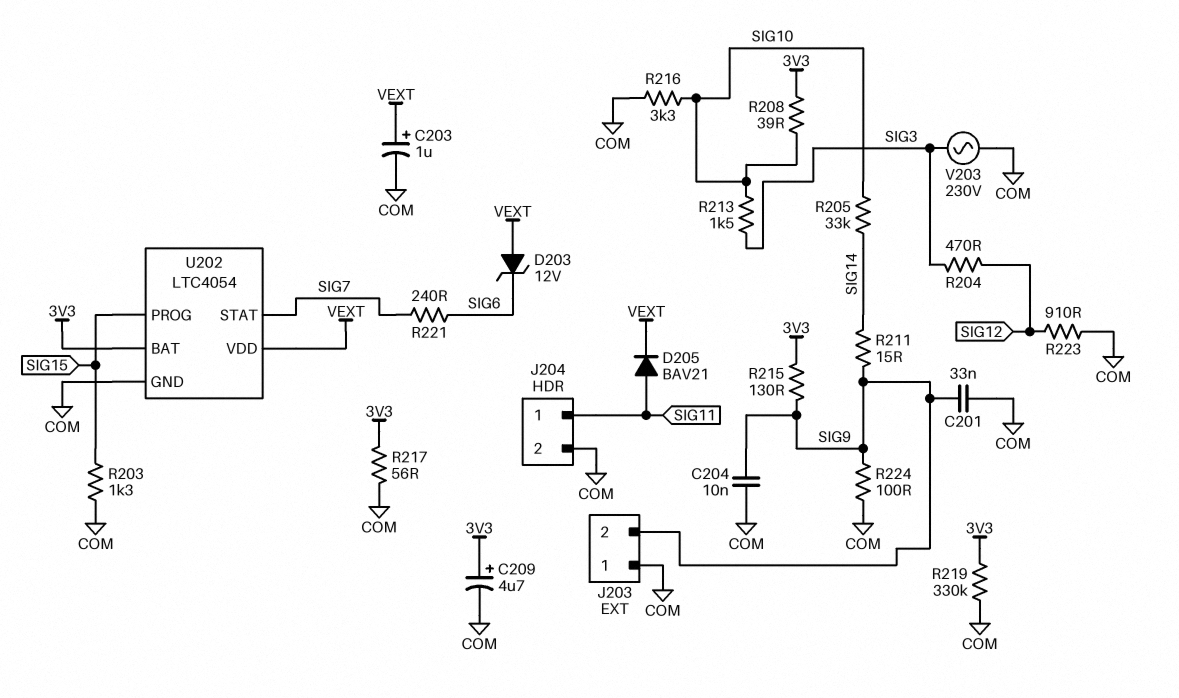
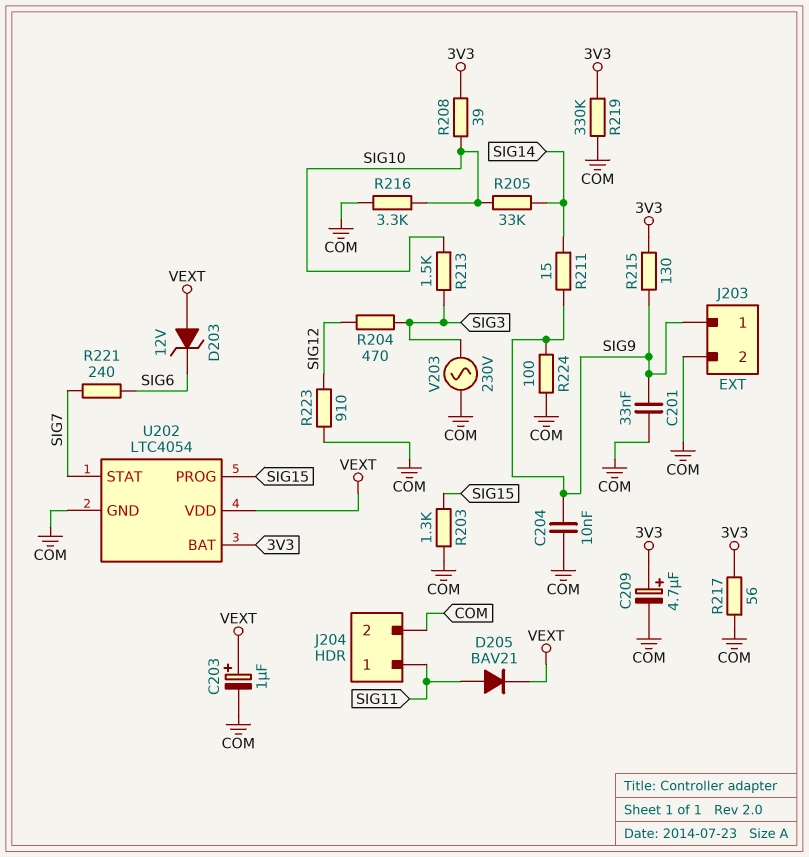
J203 pin 1: COM -> SIG9
J203 pin 2: SIG9 -> COM

